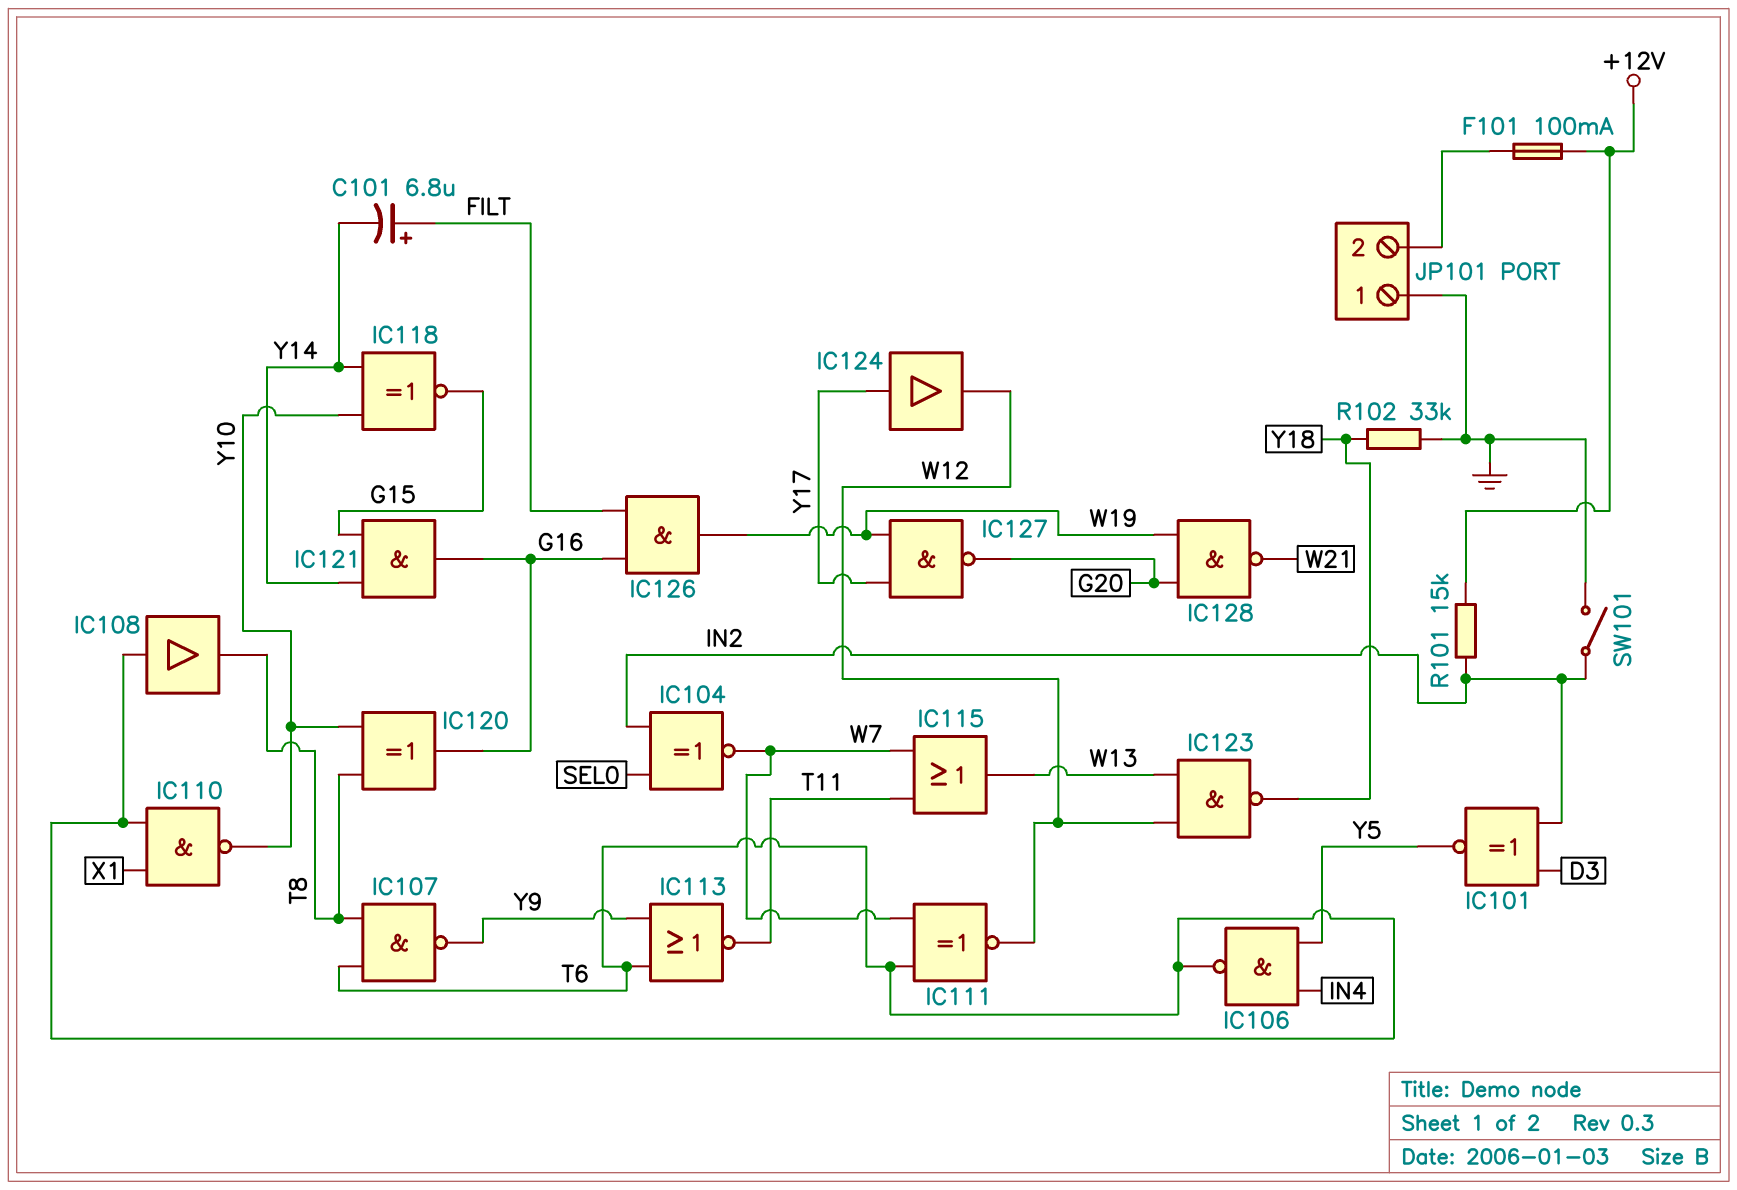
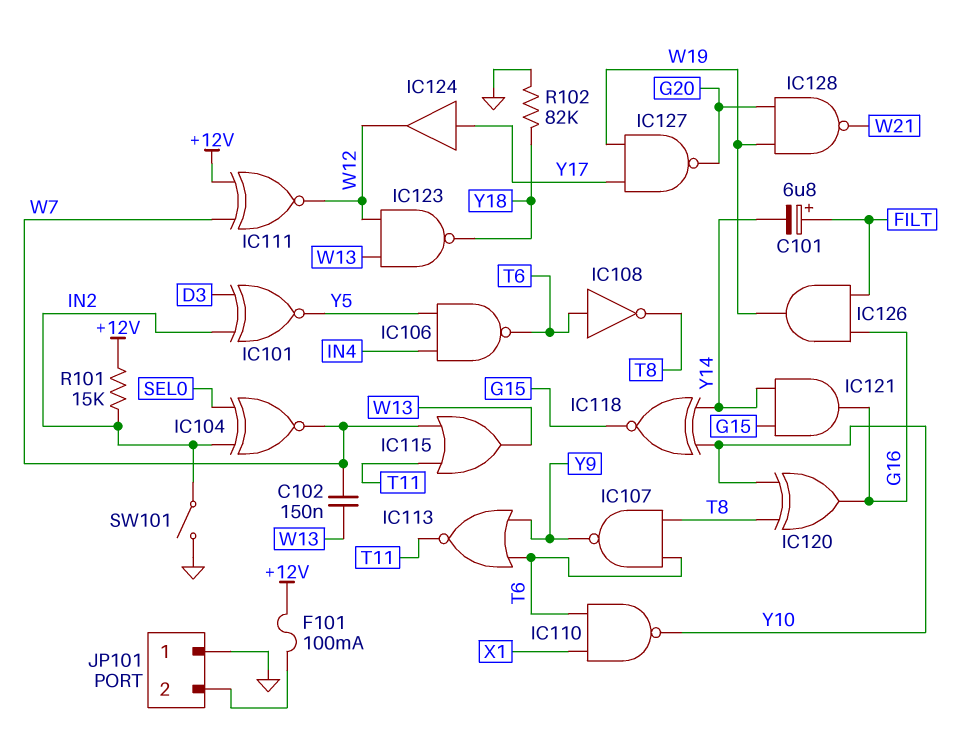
C102: none -> 150nF (W7, W13)
IC108: buffer (in T6, out T8) -> NOT (in T6, out T8)
IC111: XNOR (in T6, in W7, out W12) -> XNOR (in +12V, in W7, out W12)
R102: 33k (GND, Y18) -> 82k (GND, Y18)

